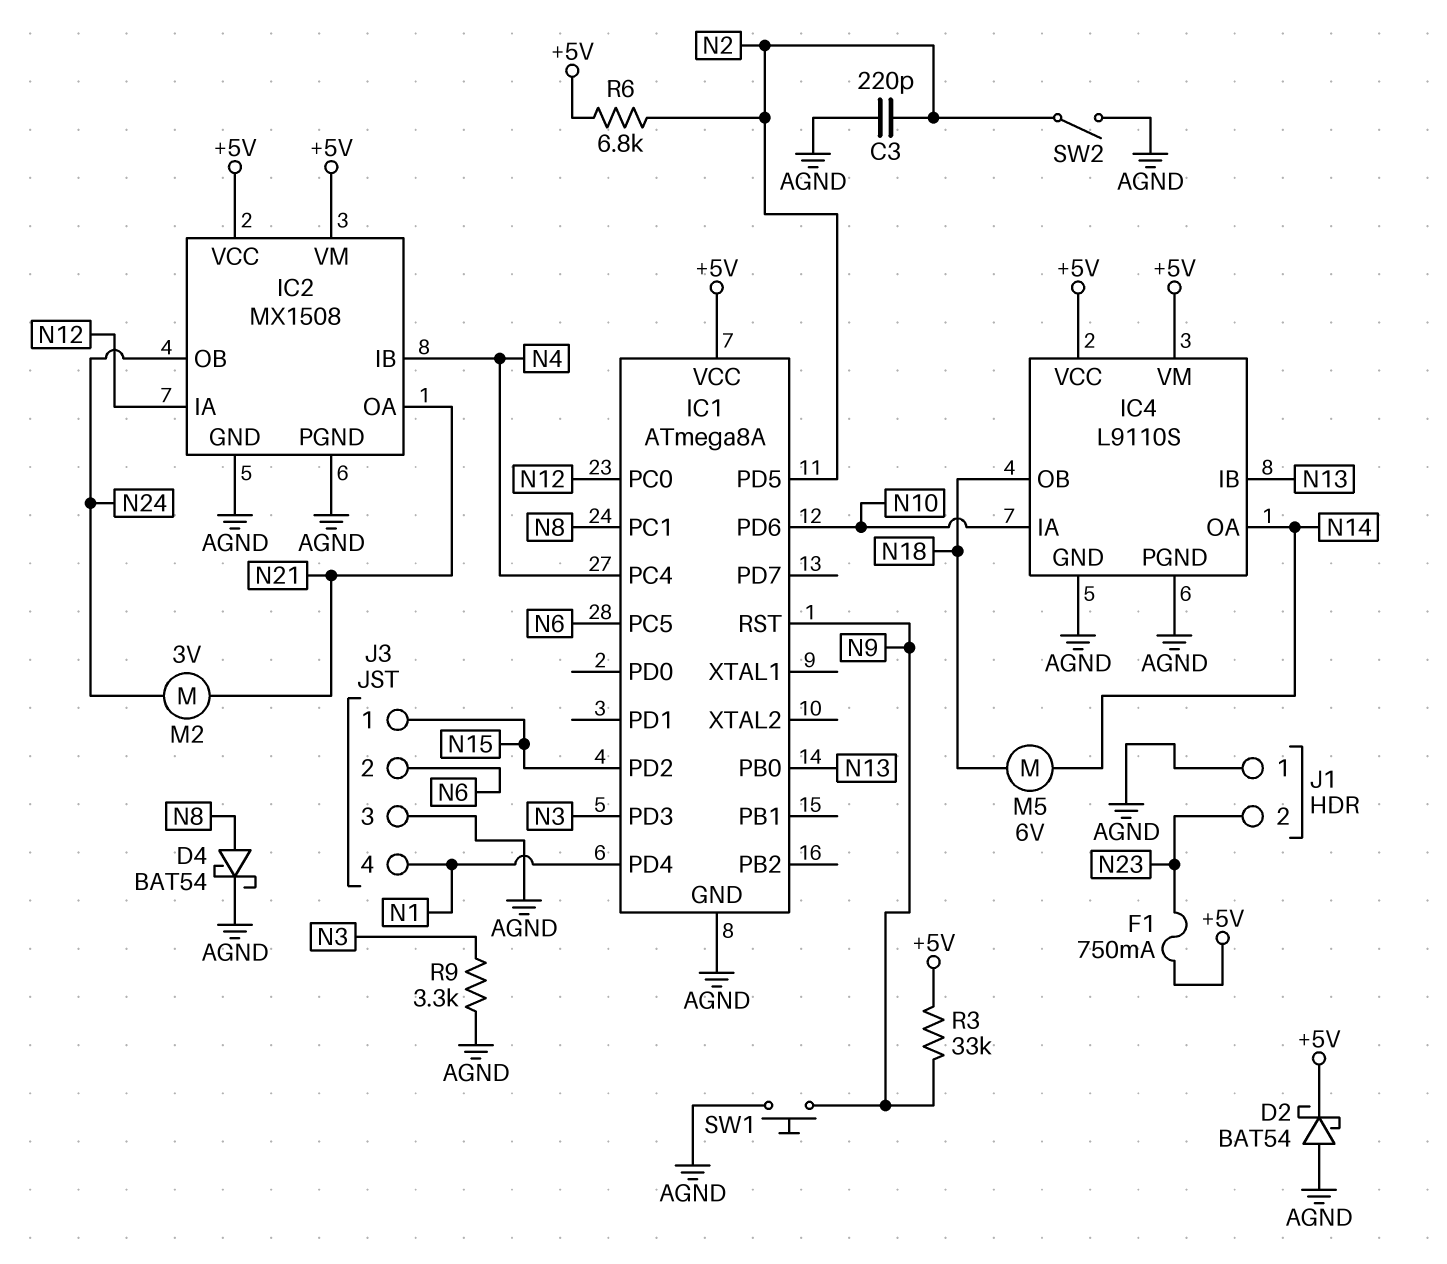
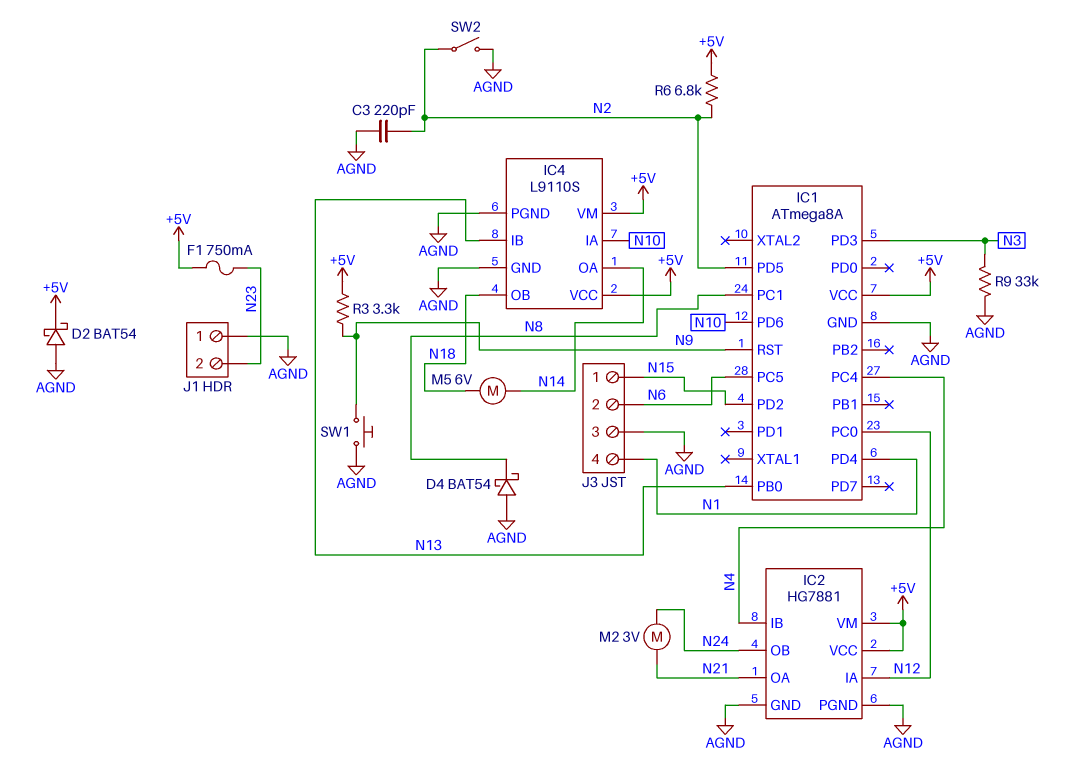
D4: schottky BAT54 (A N8, K AGND) -> schottky BAT54 (A AGND, K N8)
IC2: MX1508 -> HG7881
R3: 33k (+5V, N9) -> 3.3k (+5V, N9)
R9: 3.3k (AGND, N3) -> 33k (AGND, N3)

